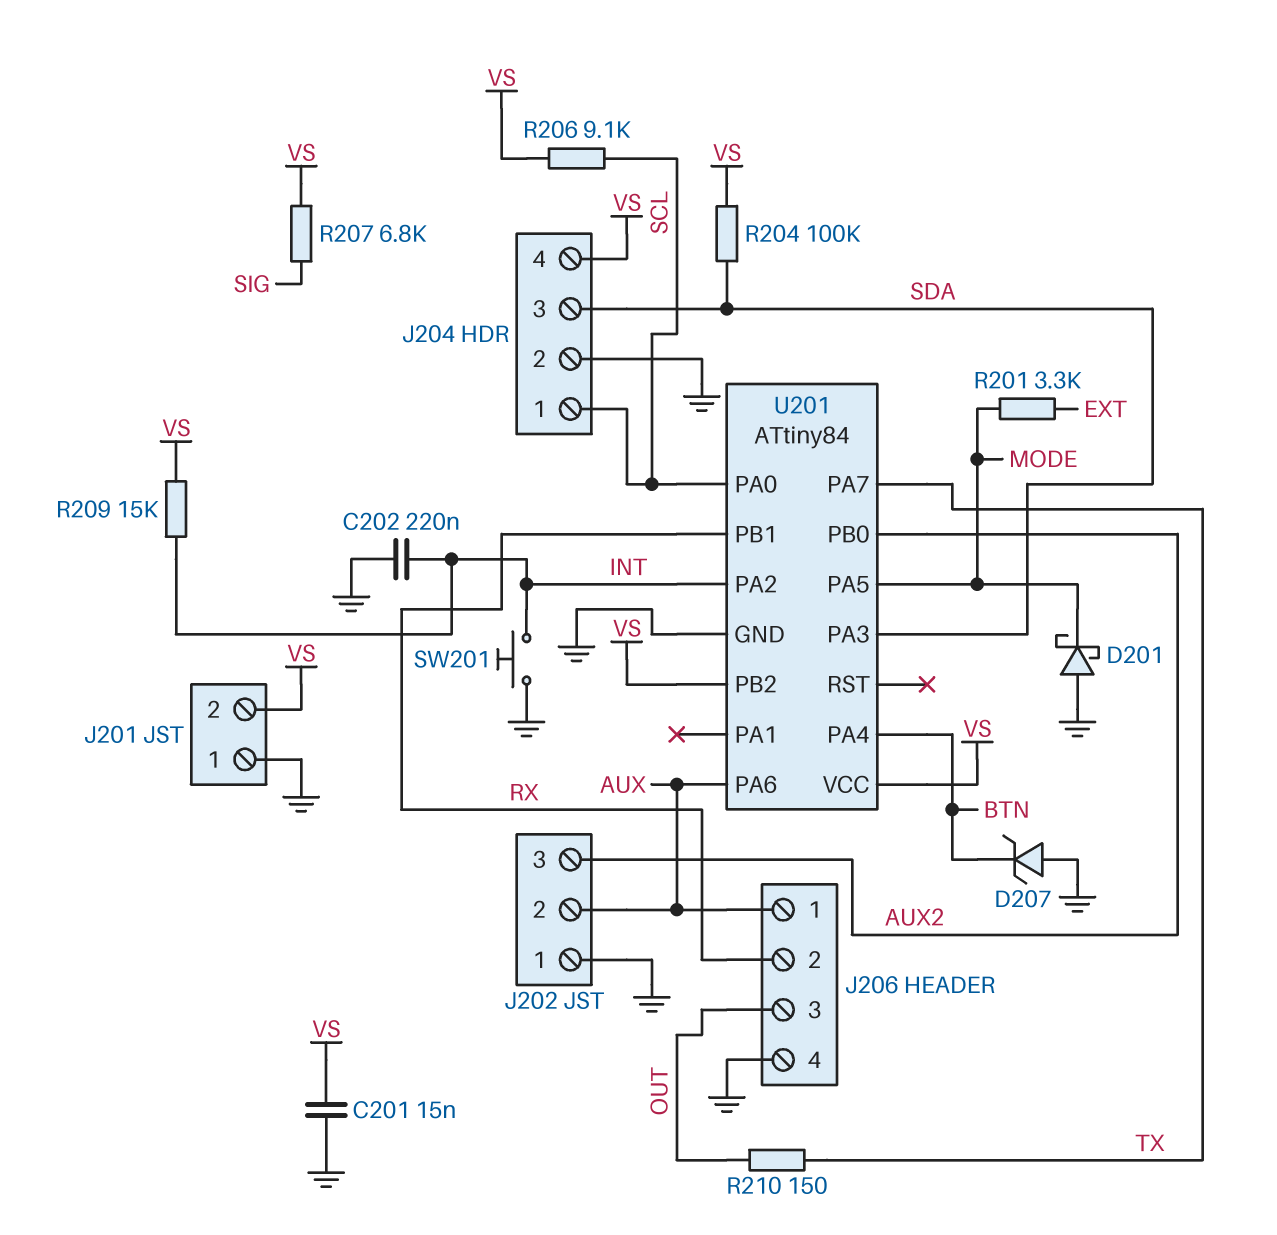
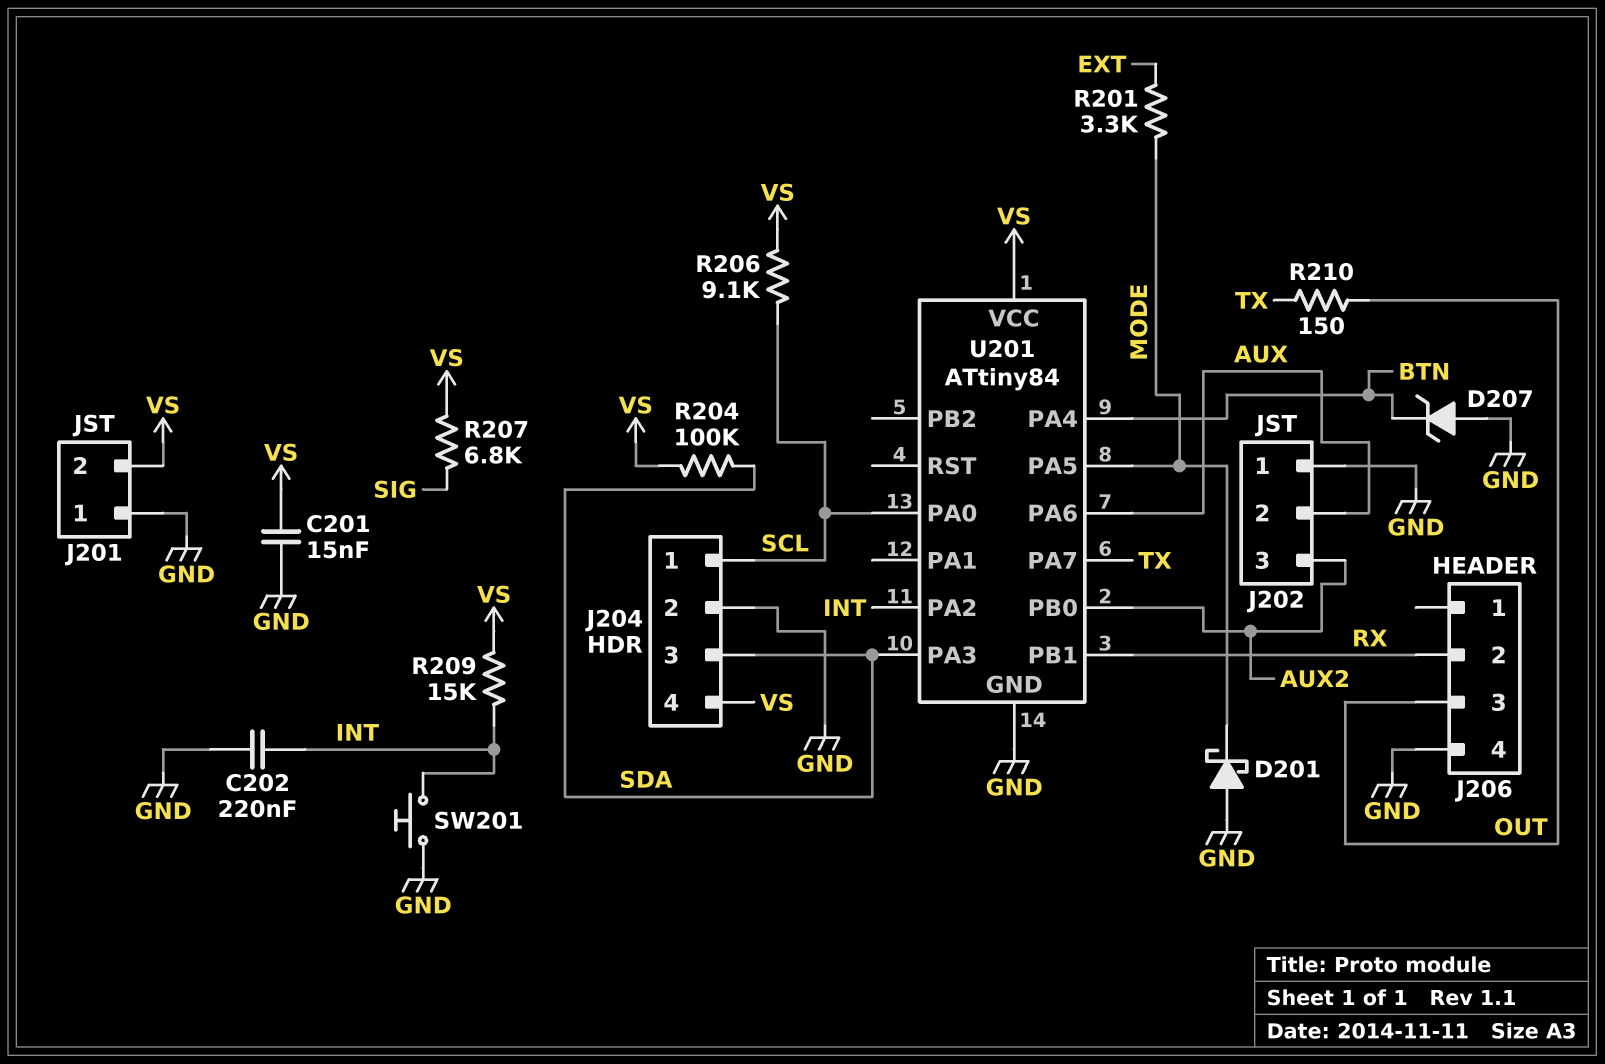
J206 pin 1: AUX -> none
U201 pin PB2: VS -> none

